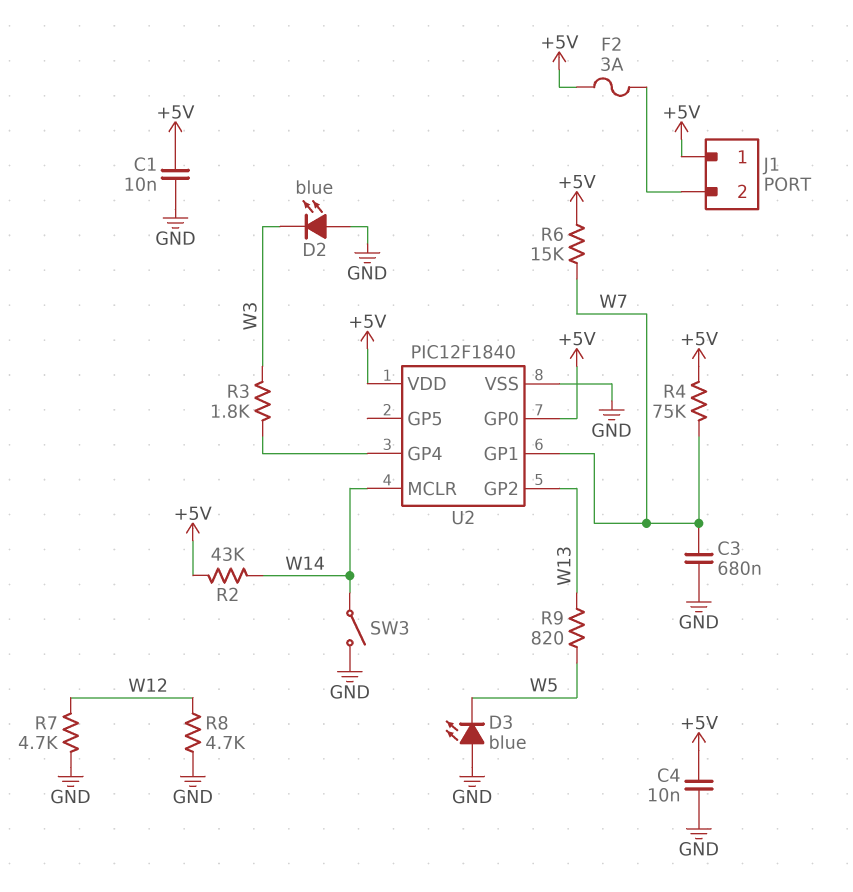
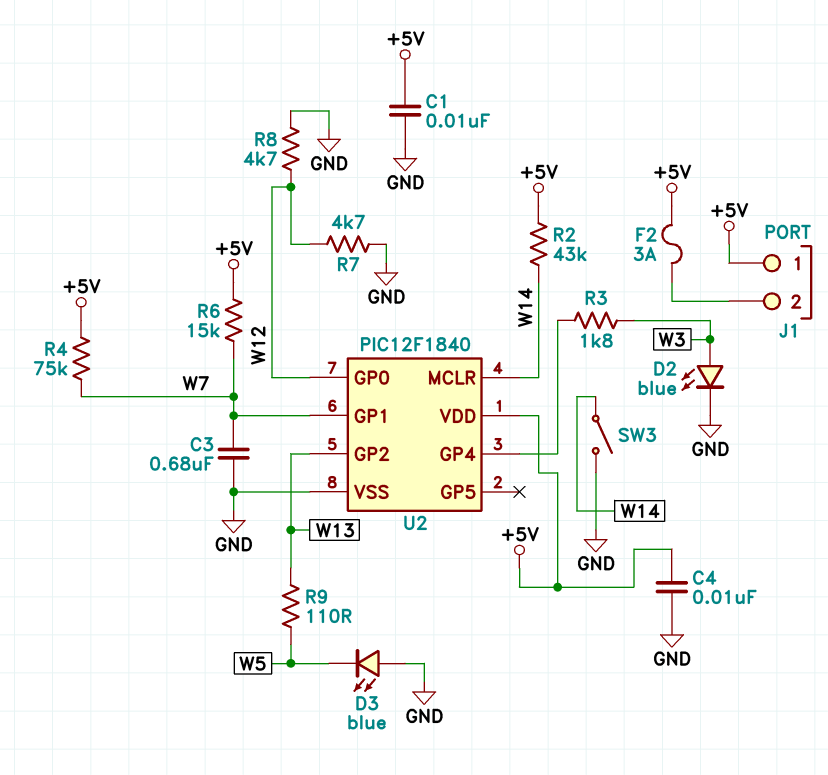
D2: LED blue (A GND, K W3) -> LED blue (A W3, K GND)
R9: 820 (W5, W13) -> 110 (W5, W13)
U2 pin GP0: +5V -> W12

